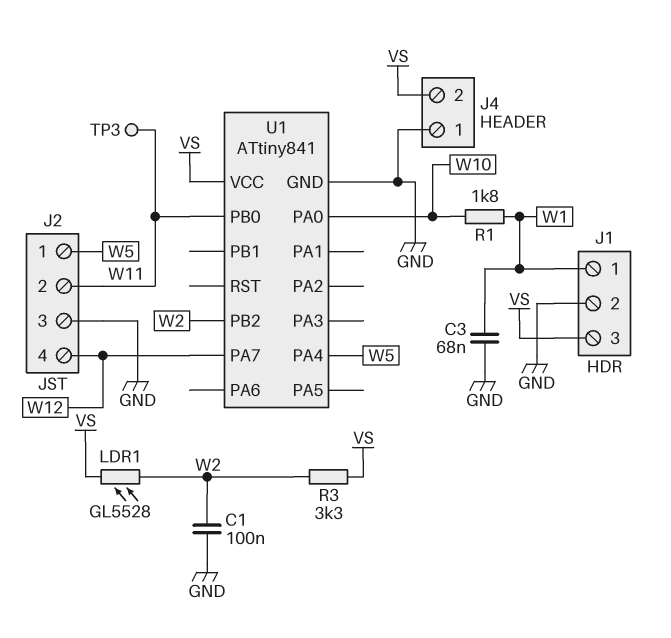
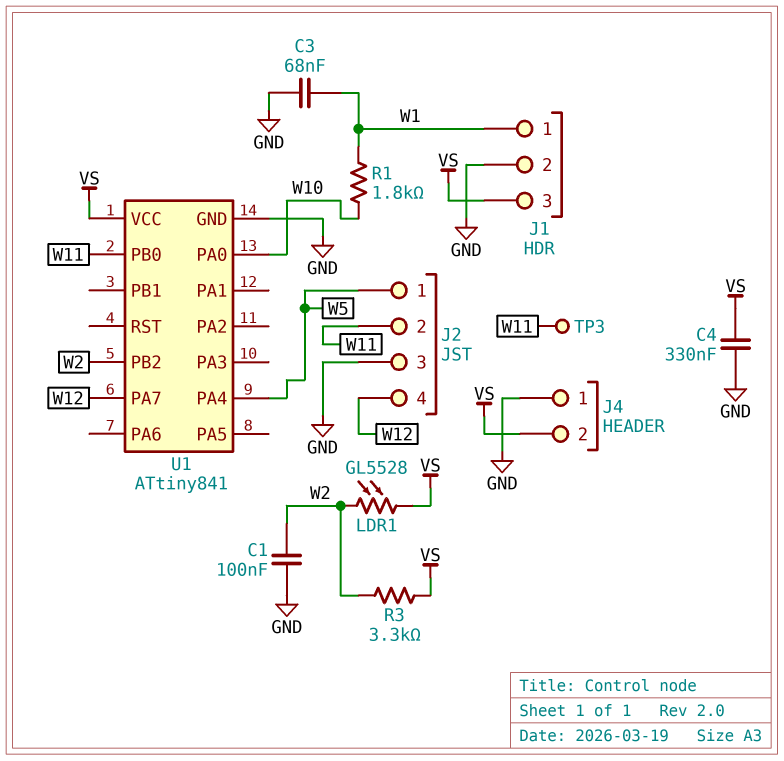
C4: none -> 330nF (GND, VS)

